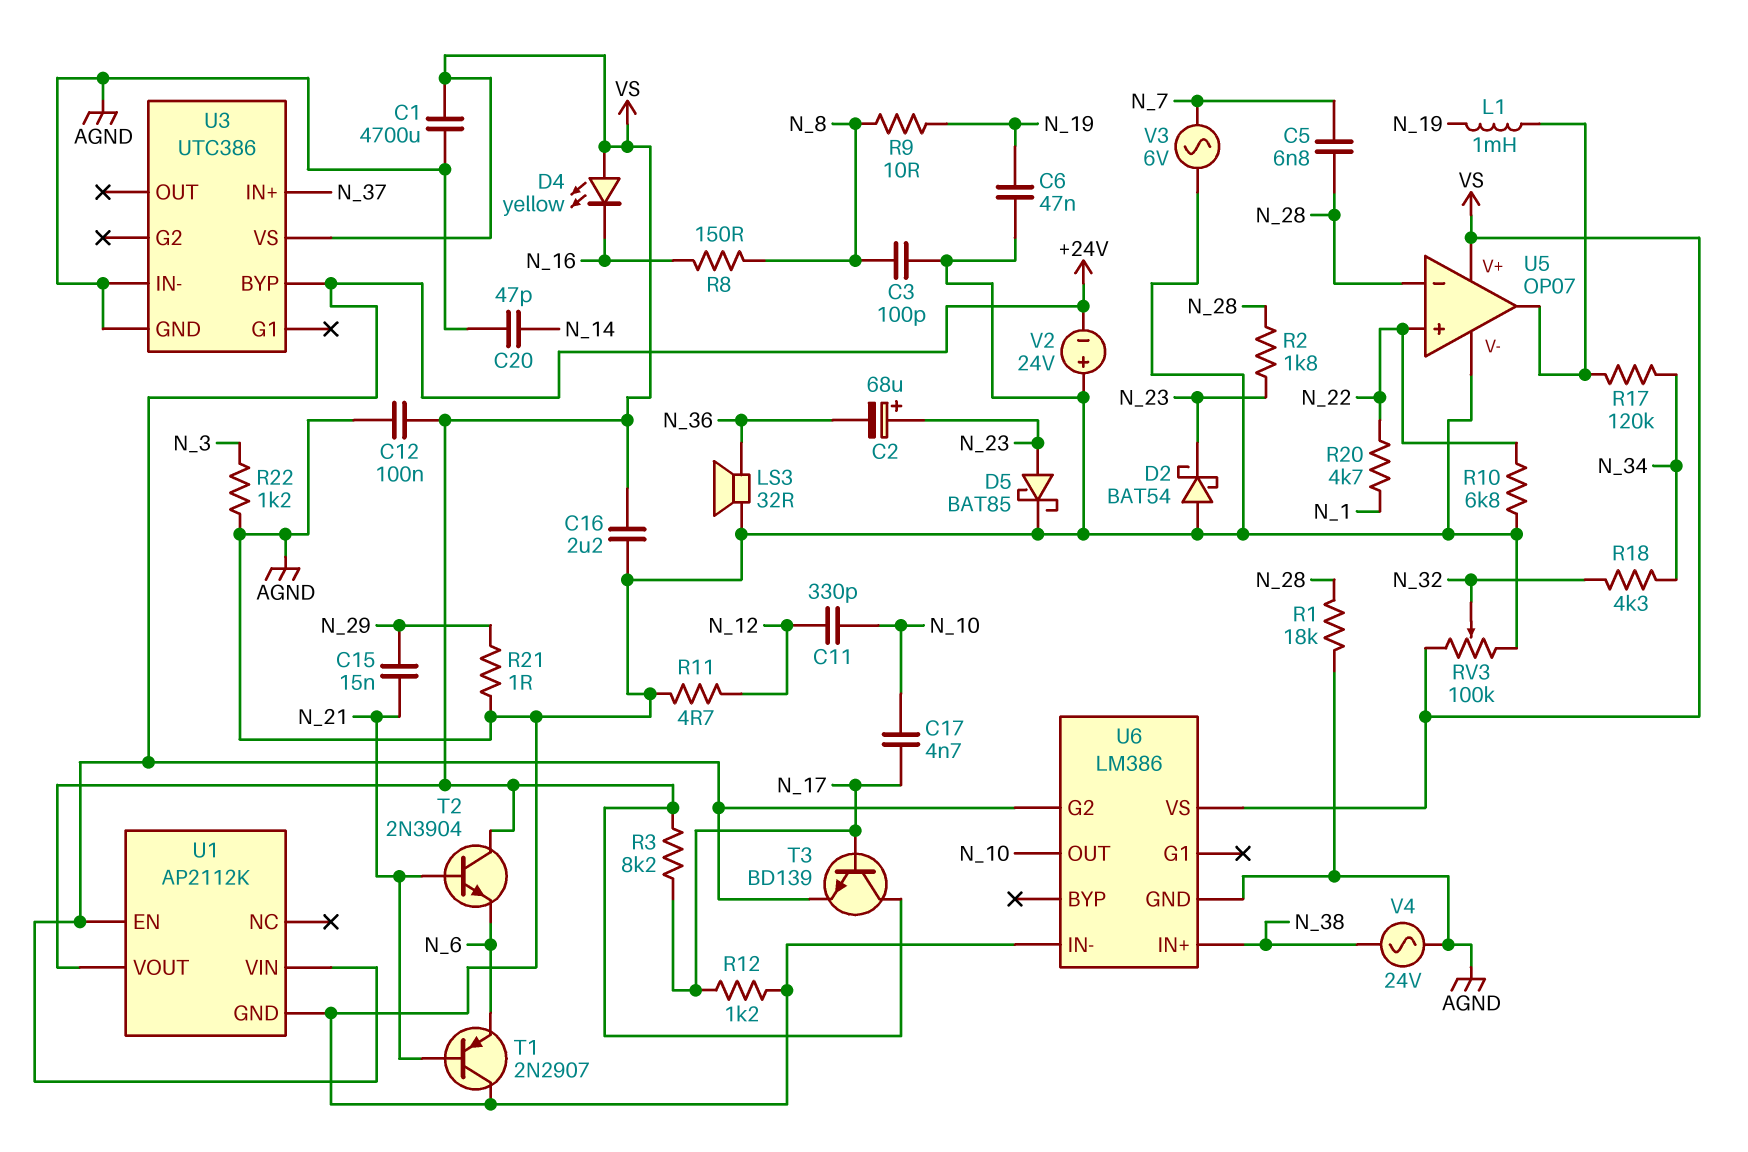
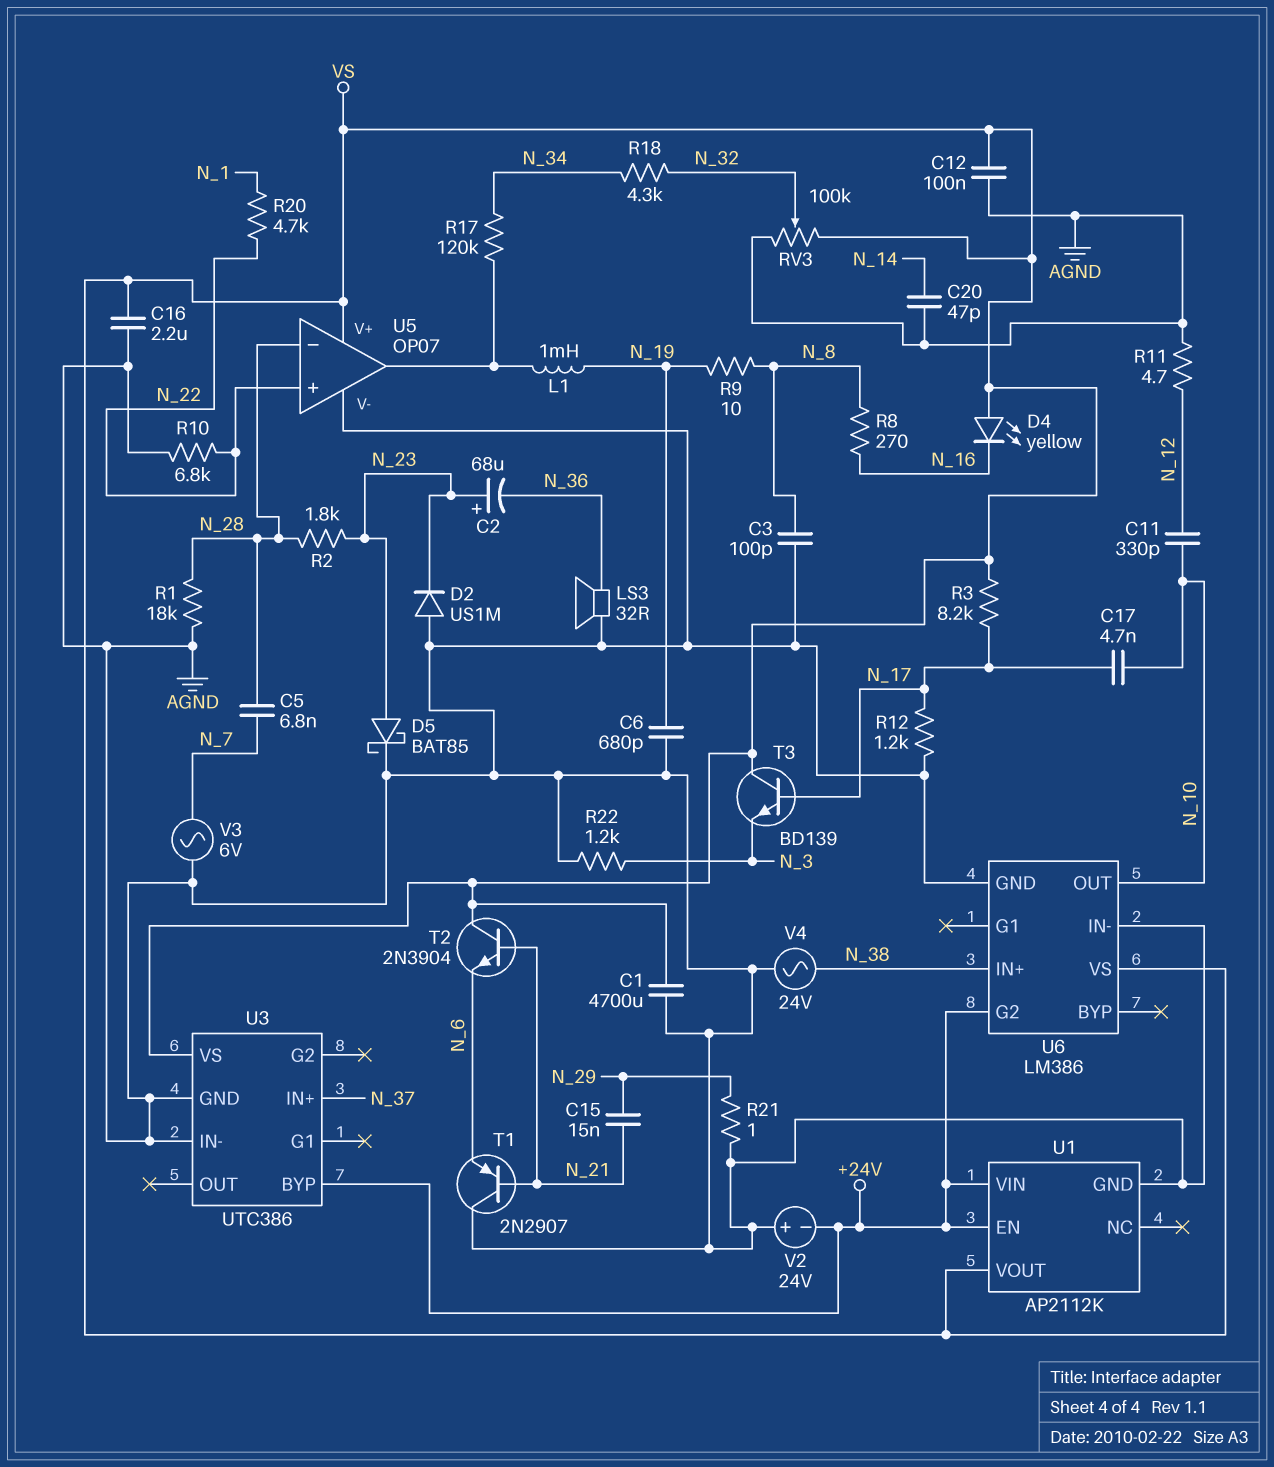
C6: 47nF (AGND, N_19) -> 680pF (AGND, N_19)
D2: schottky BAT54 (A AGND, K N_23) -> diode US1M (A AGND, K N_23)
R8: 150 (N_8, N_16) -> 270 (N_8, N_16)
T3: NPN BD139 (B N_17, C VS, E +24V) -> NPN BD139 (B N_17, C VS, E N_3)

